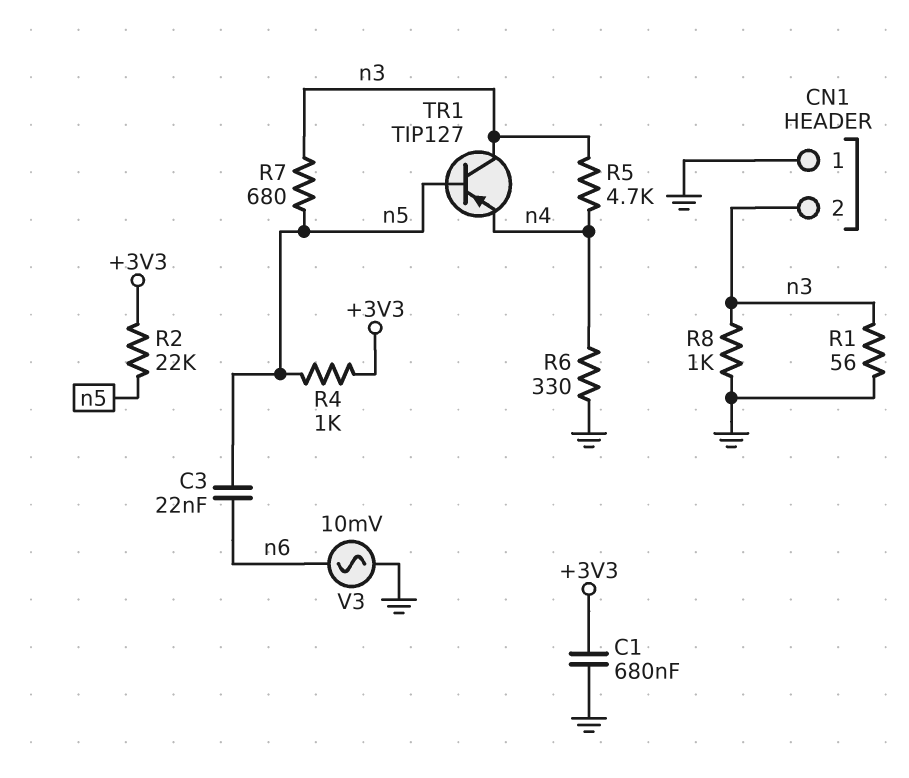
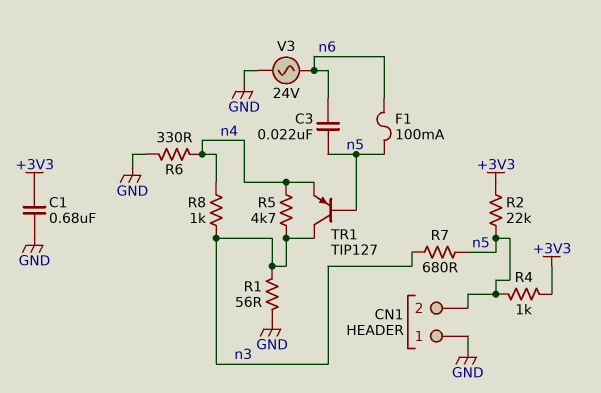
CN1 pin 2: n3 -> n5
F1: none -> 100mA (n5, n6)
R8: 1k (GND, n3) -> 1k (n3, n4)
V3: AC 10mV (GND, n6) -> AC 24V (GND, n6)

